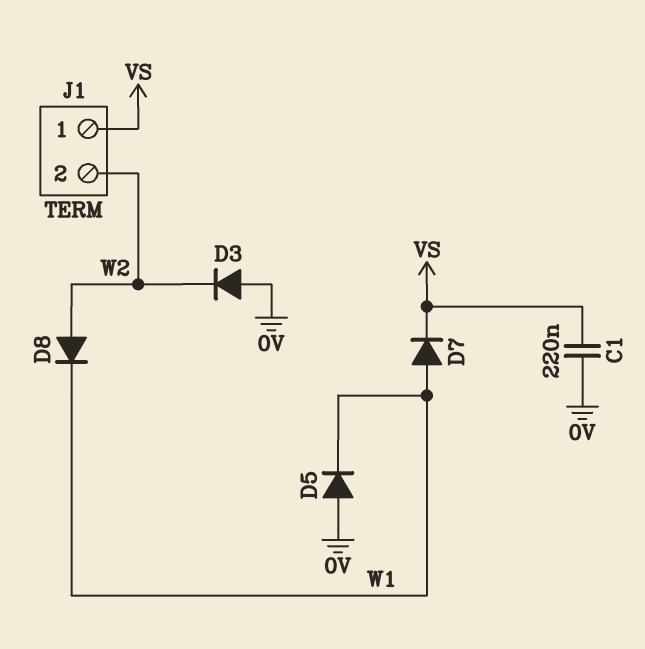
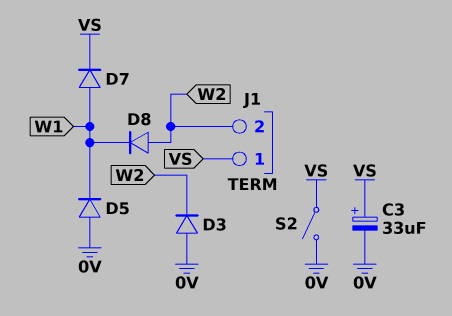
C1: 220nF (0V, VS) -> none
C3: none -> 33uF (plus VS, minus 0V)
S2: none -> switch (0V, VS)

